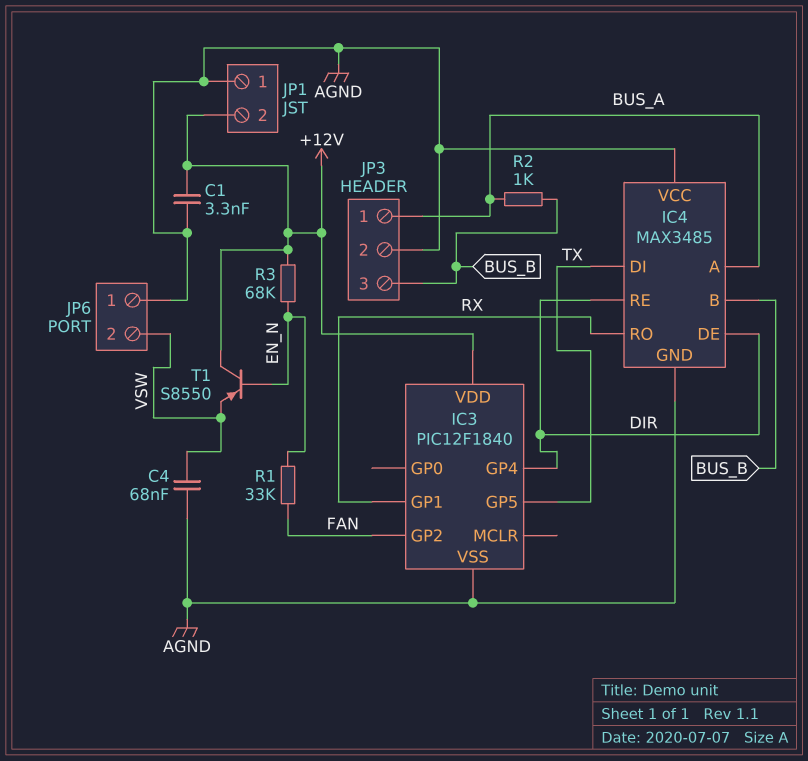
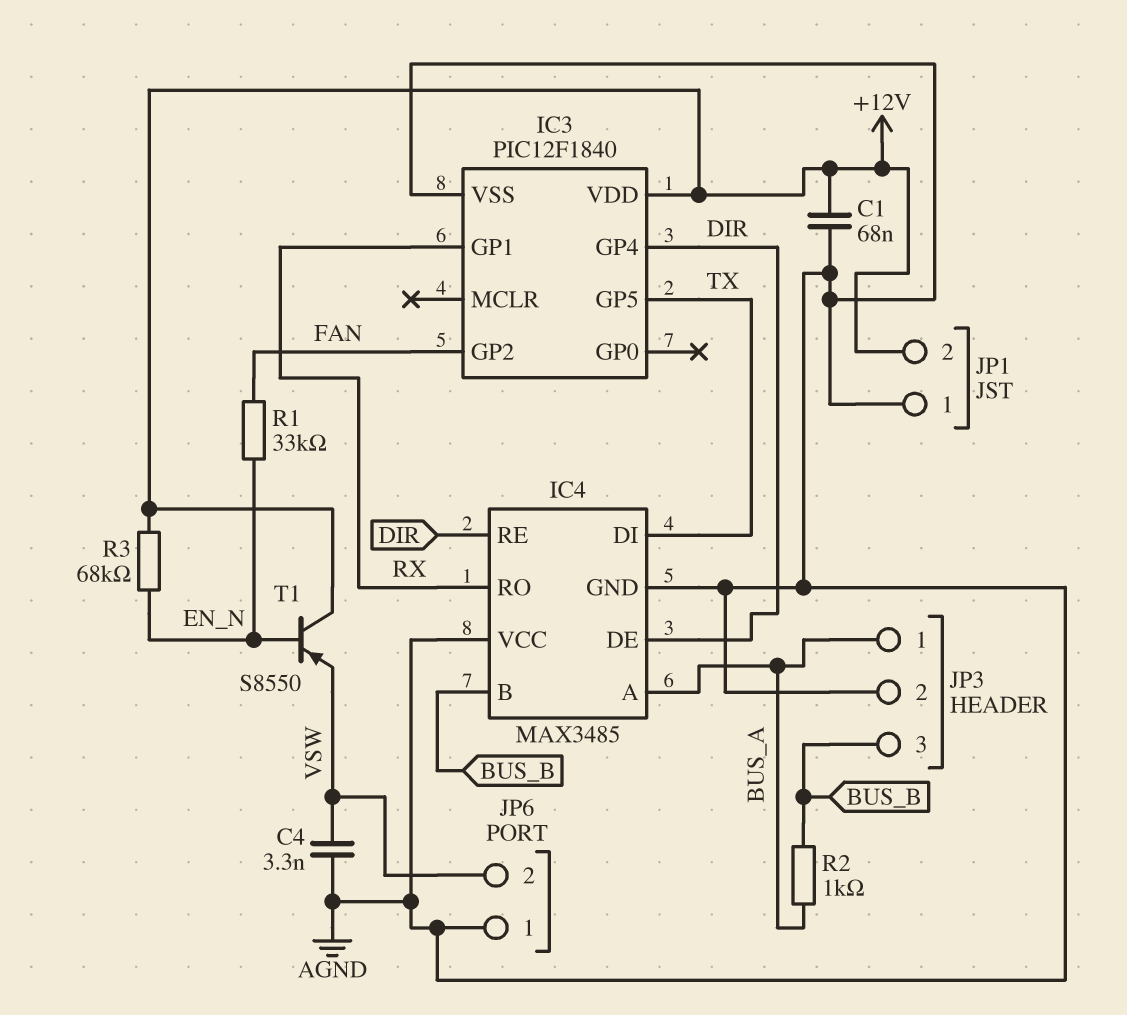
C1: 3.3nF (+12V, AGND) -> 68nF (+12V, AGND)
C4: 68nF (AGND, VSW) -> 3.3nF (AGND, VSW)

